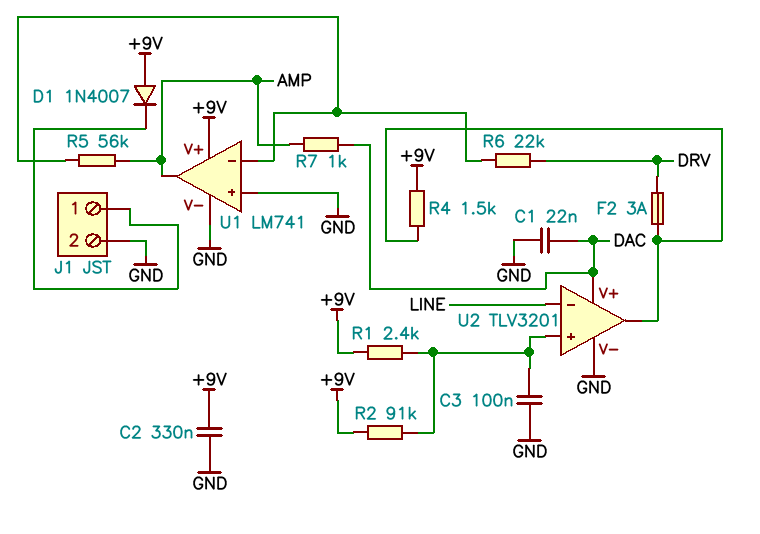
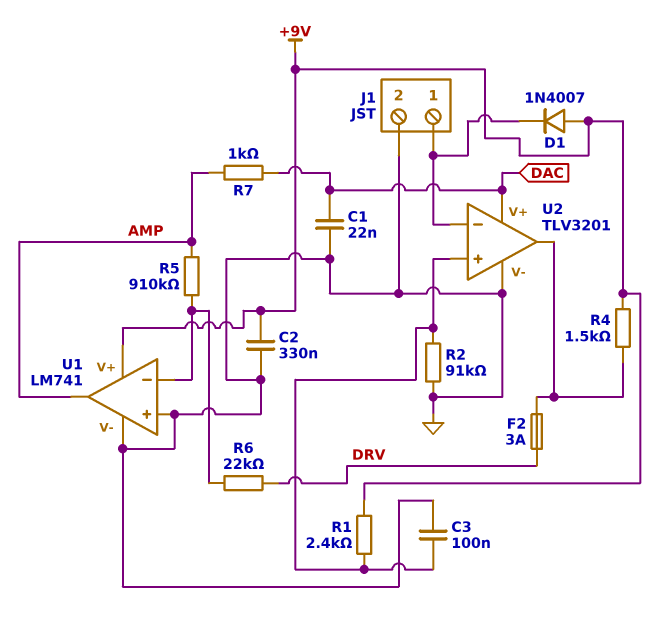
R2: 91k (+9V, U2/in+) -> 91k (GND, U2/in+)
R5: 56k (AMP, U1/in-) -> 910k (AMP, U1/in-)
U2 pin in-: LINE -> J1/1

